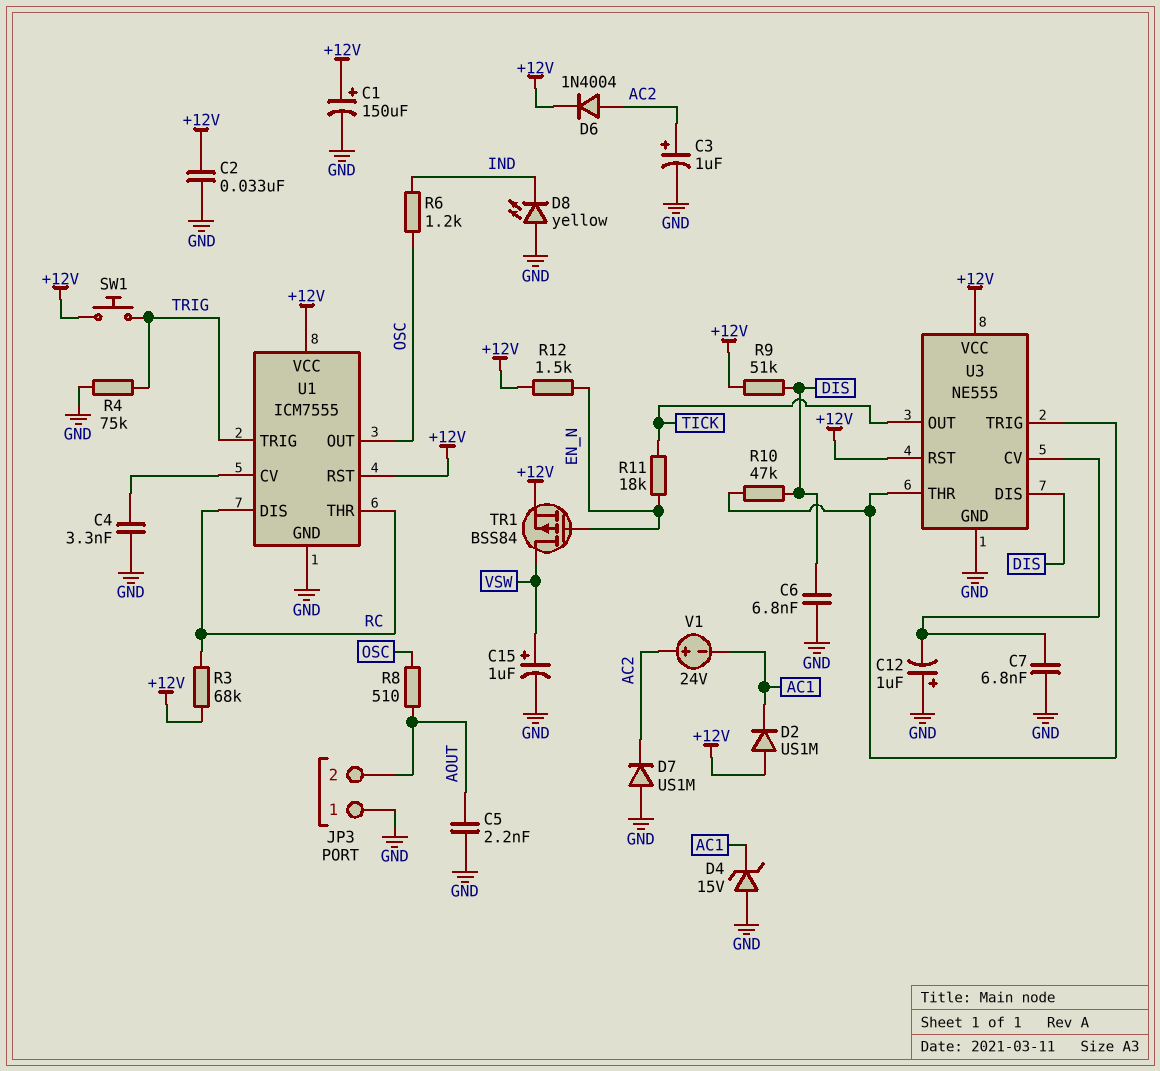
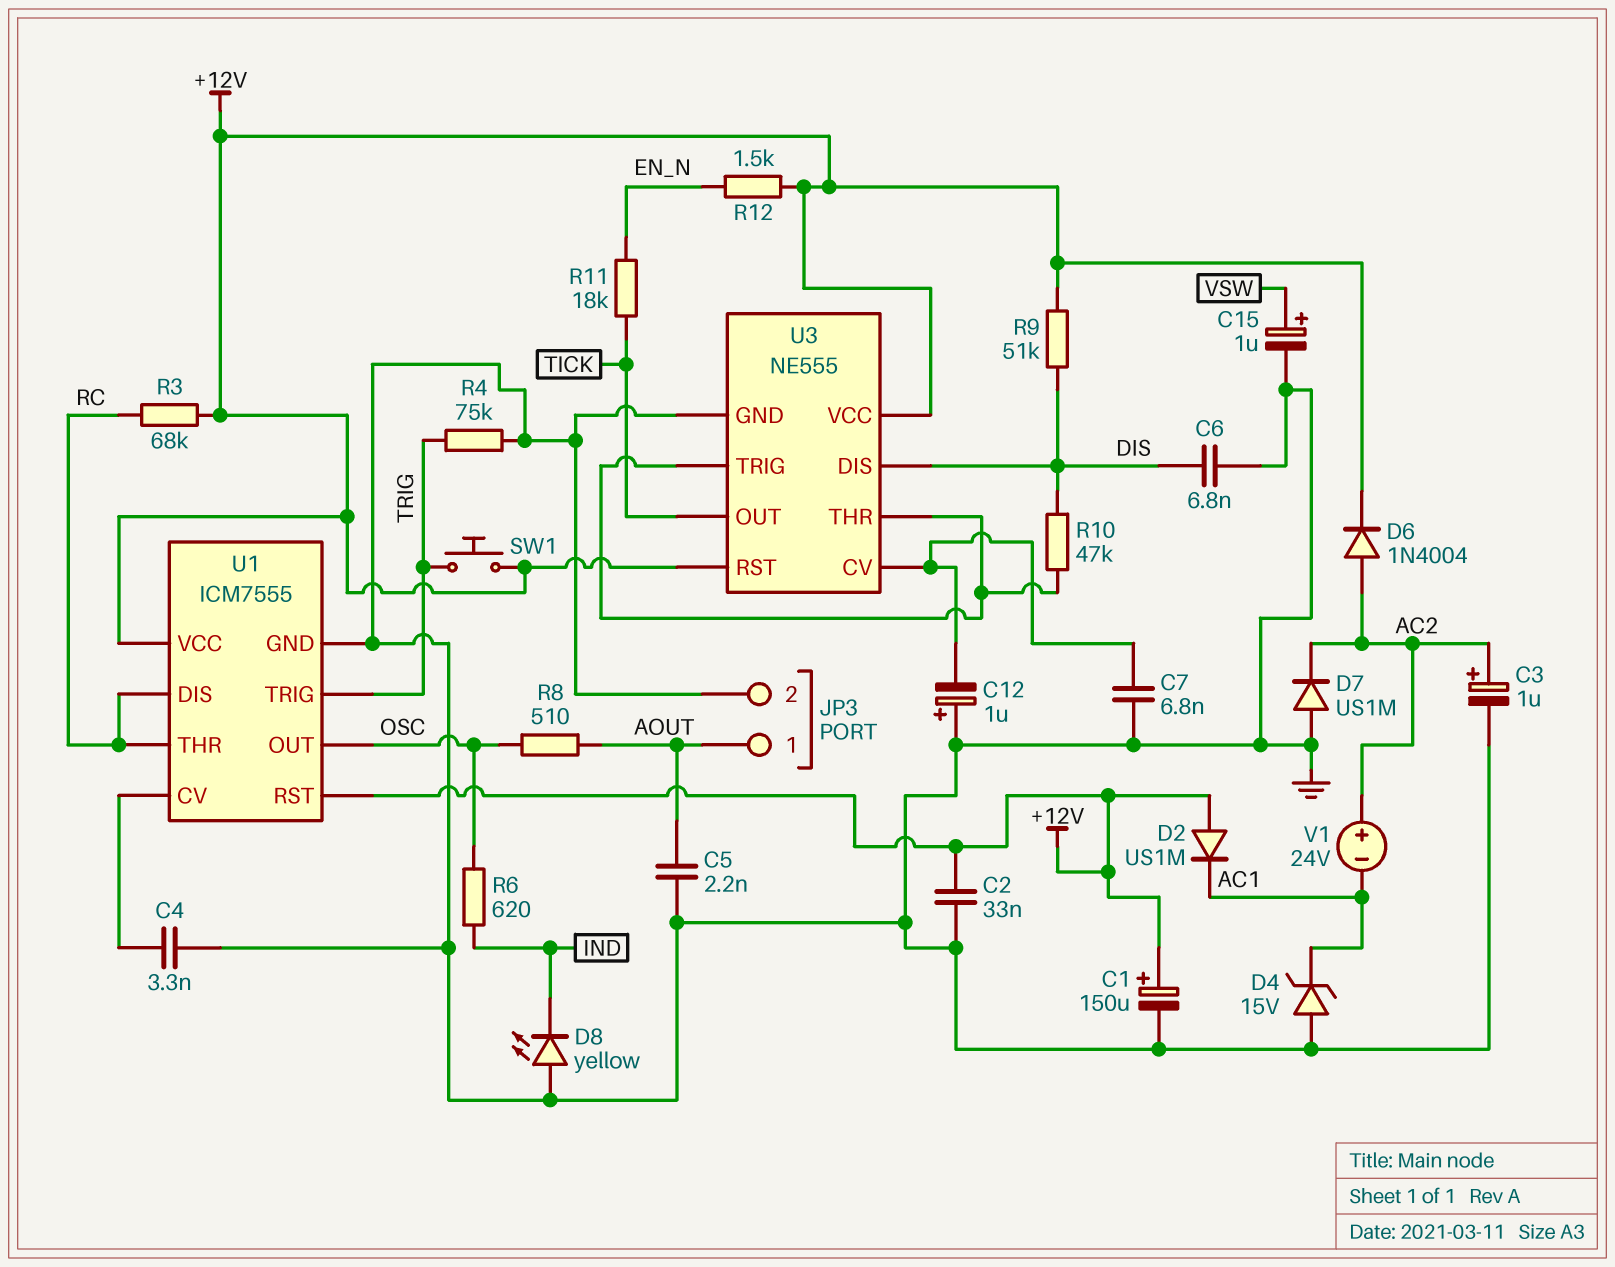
JP3 pin 1: GND -> AOUT
JP3 pin 2: AOUT -> GND
R6: 1.2k (IND, OSC) -> 620 (IND, OSC)
TR1: PMOS BSS84 (G EN_N, D VSW, S +12V) -> none

